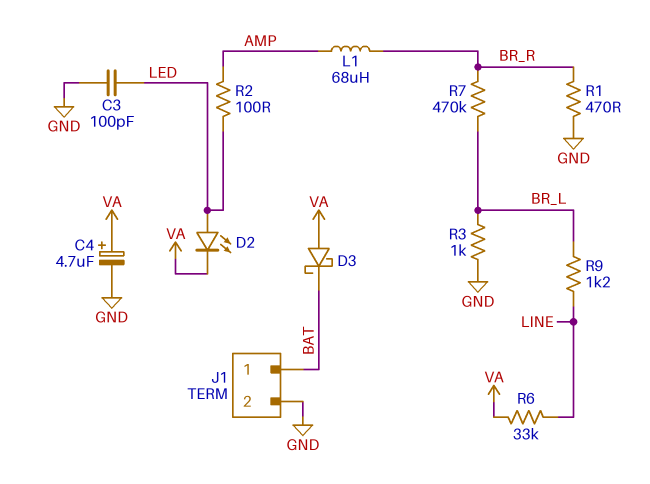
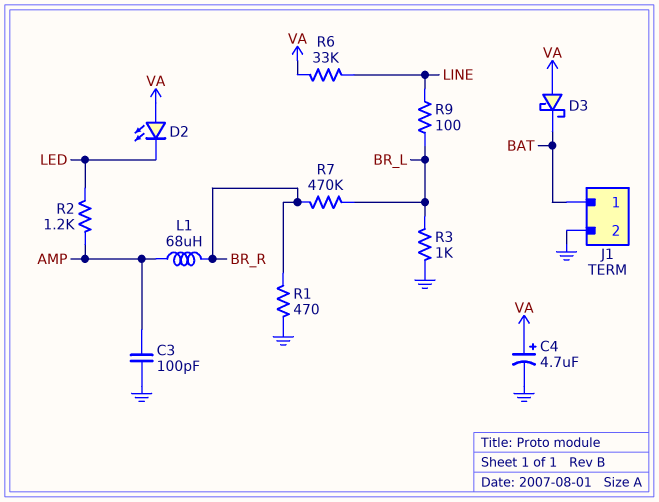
C3: 100pF (GND, LED) -> 100pF (AMP, GND)
D2: LED (A LED, K VA) -> LED (A VA, K LED)
R2: 100 (AMP, LED) -> 1.2k (AMP, LED)
R9: 1.2k (BR_L, LINE) -> 100 (BR_L, LINE)

